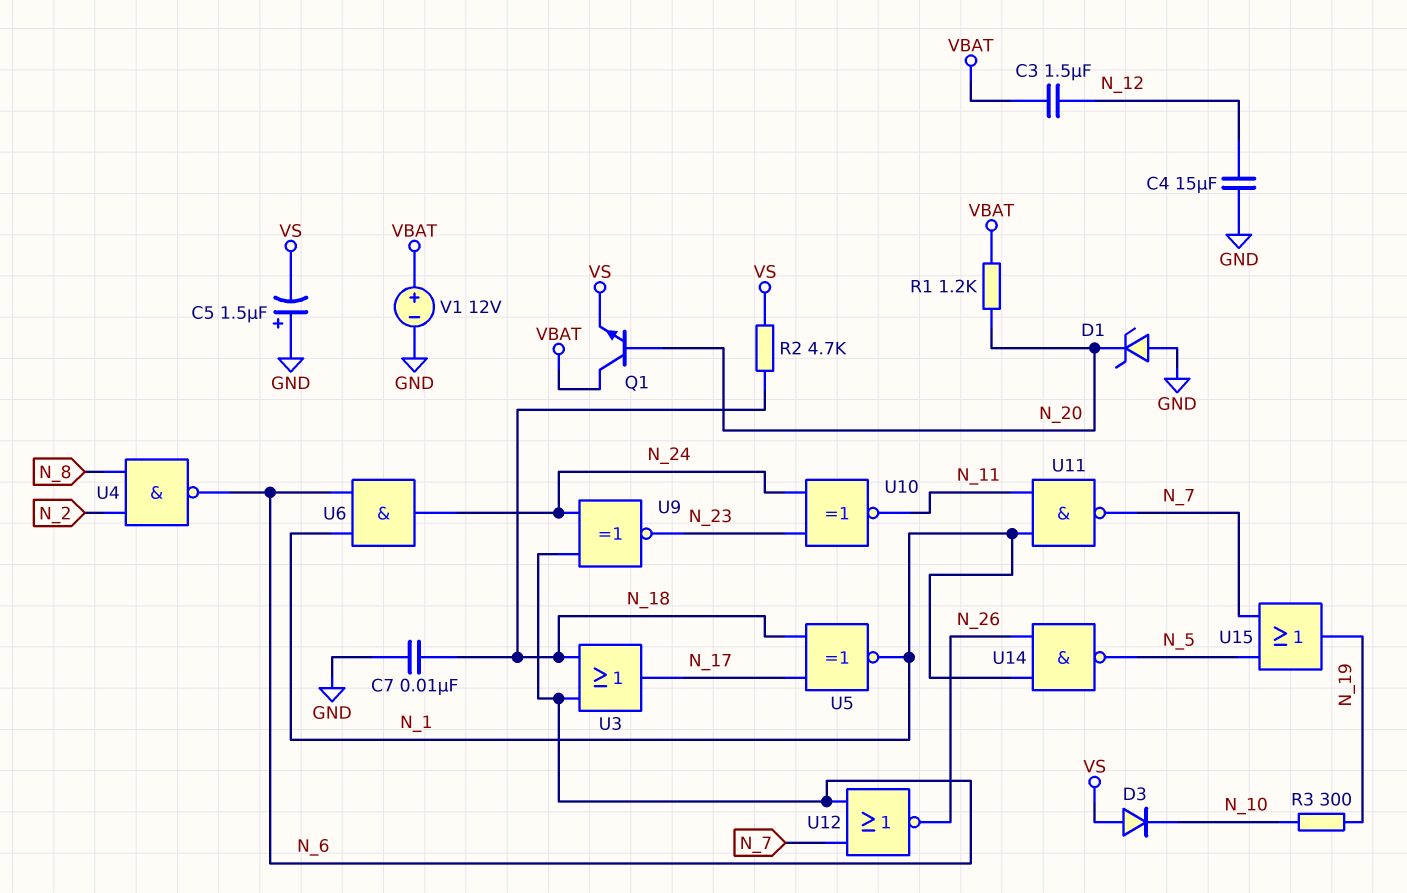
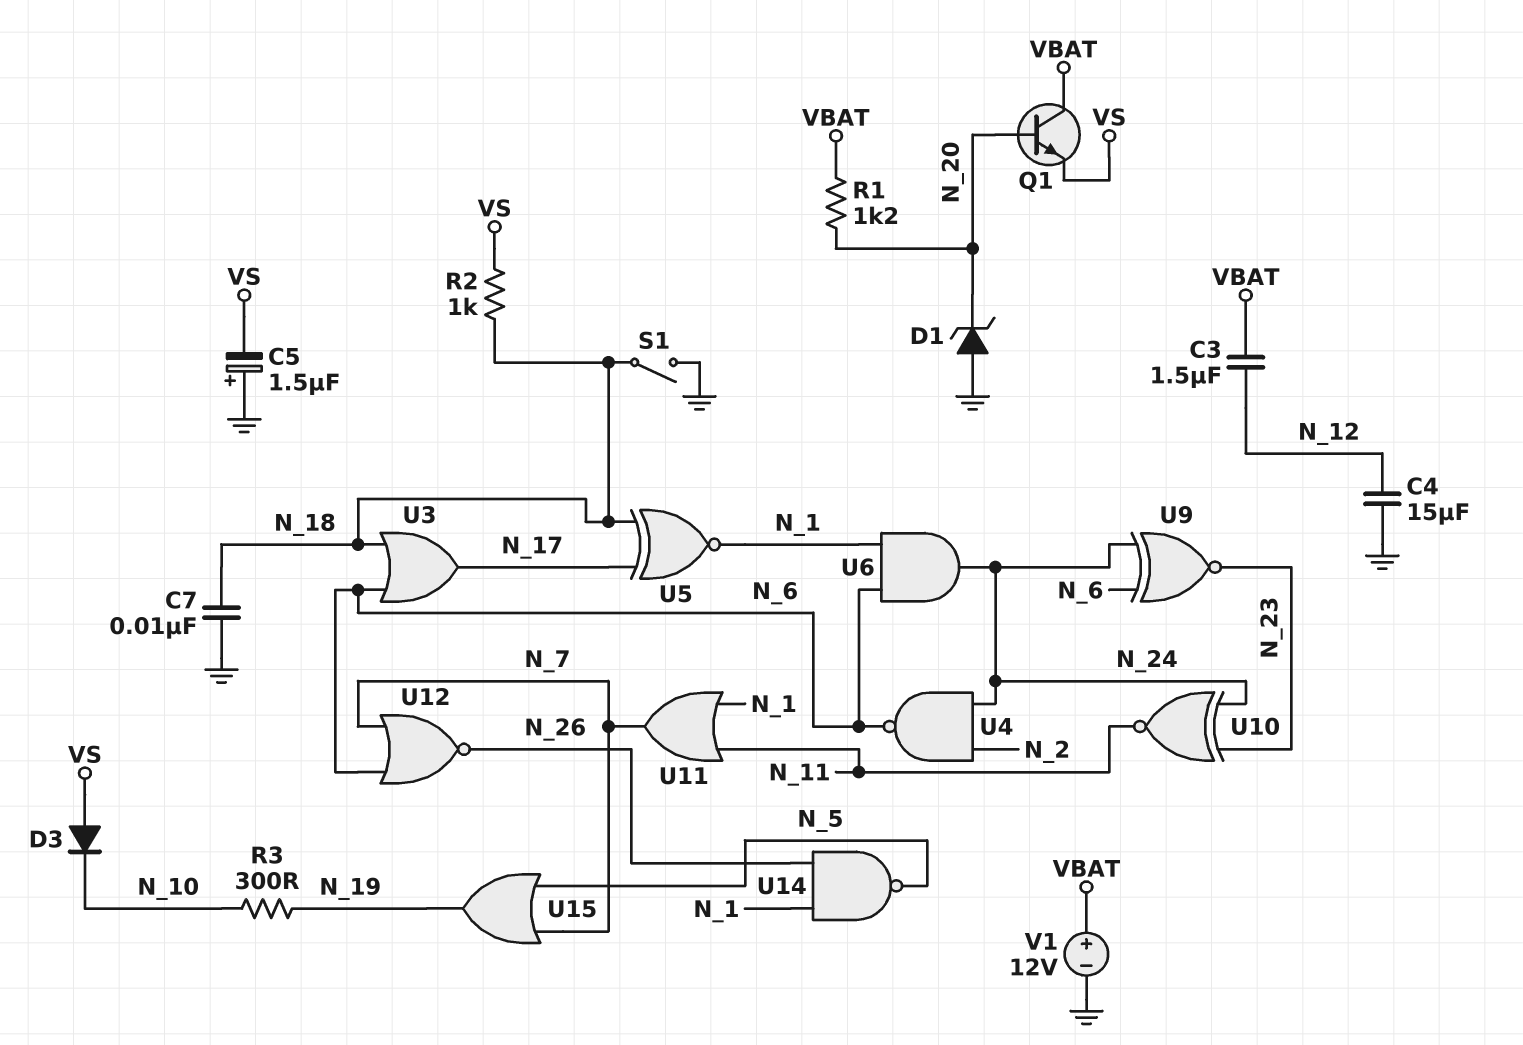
R2: 4.7k (N_18, VS) -> 1k (N_18, VS)
S1: none -> switch (GND, N_18)
U4: NAND (in N_2, in N_8, out N_6) -> NAND (in N_2, in N_24, out N_6)
U11: NAND (in N_1, in N_11, out N_7) -> OR (in N_1, in N_11, out N_7)

